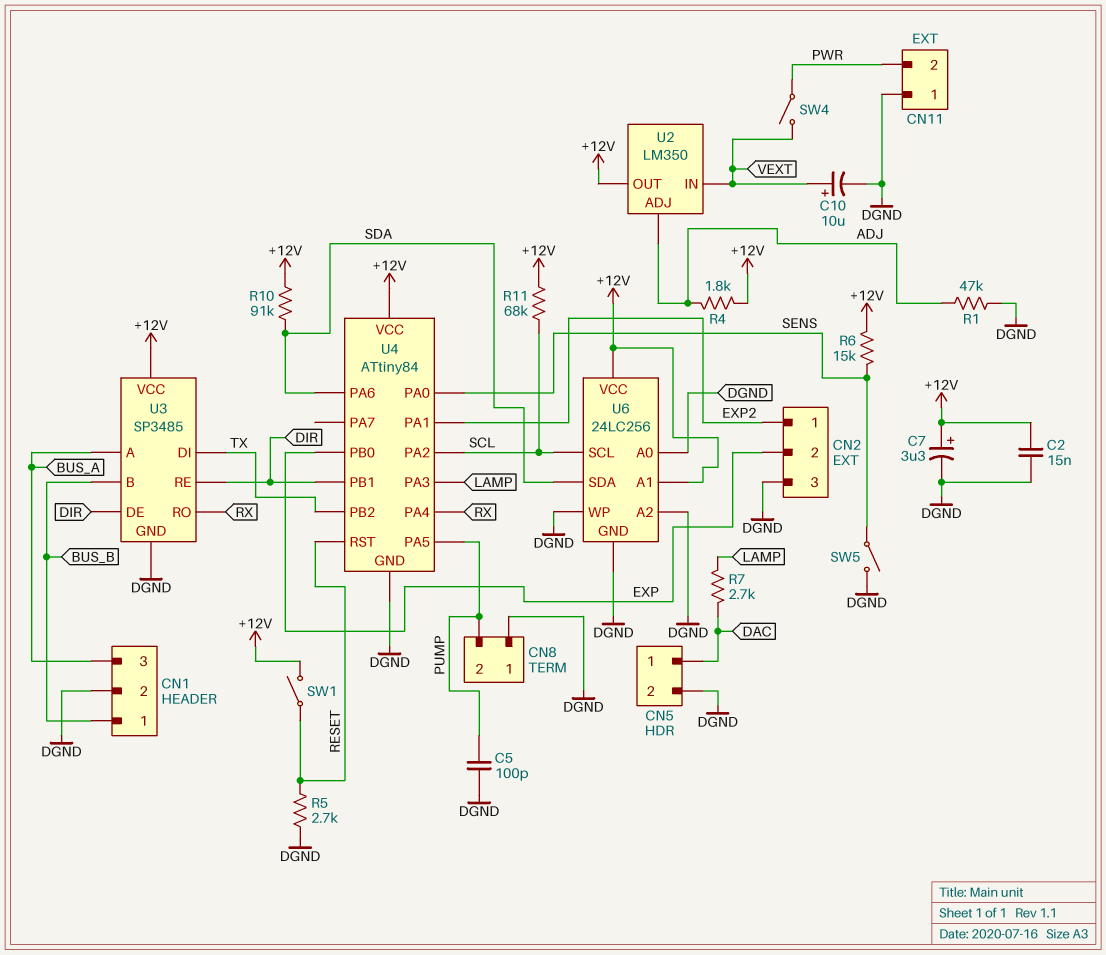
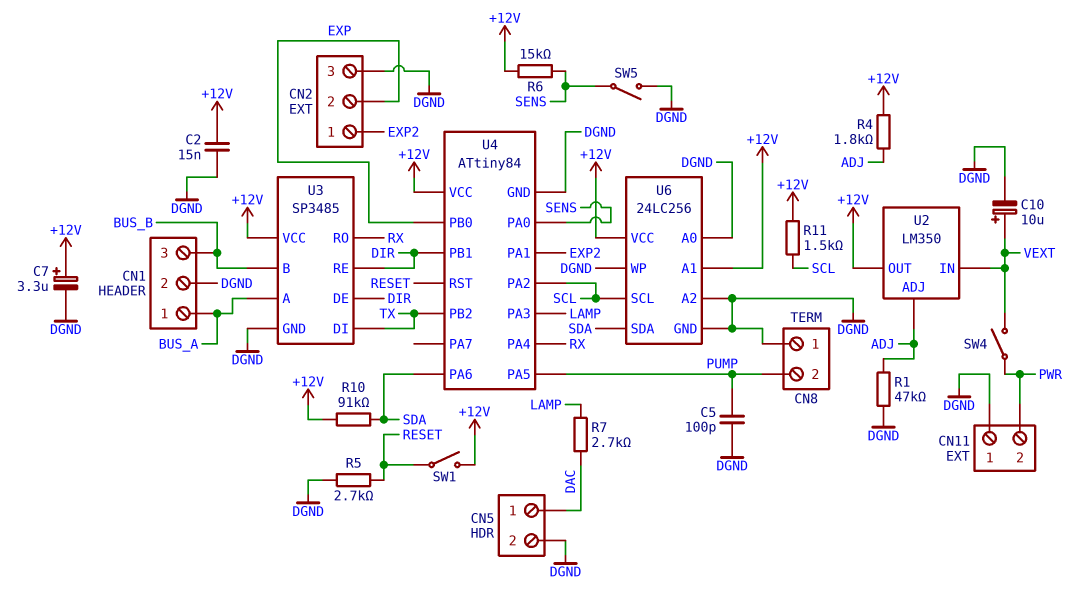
CN1 pin 1: BUS_B -> BUS_A
CN1 pin 3: BUS_A -> BUS_B
R11: 68k (+12V, SCL) -> 1.5k (+12V, SCL)

